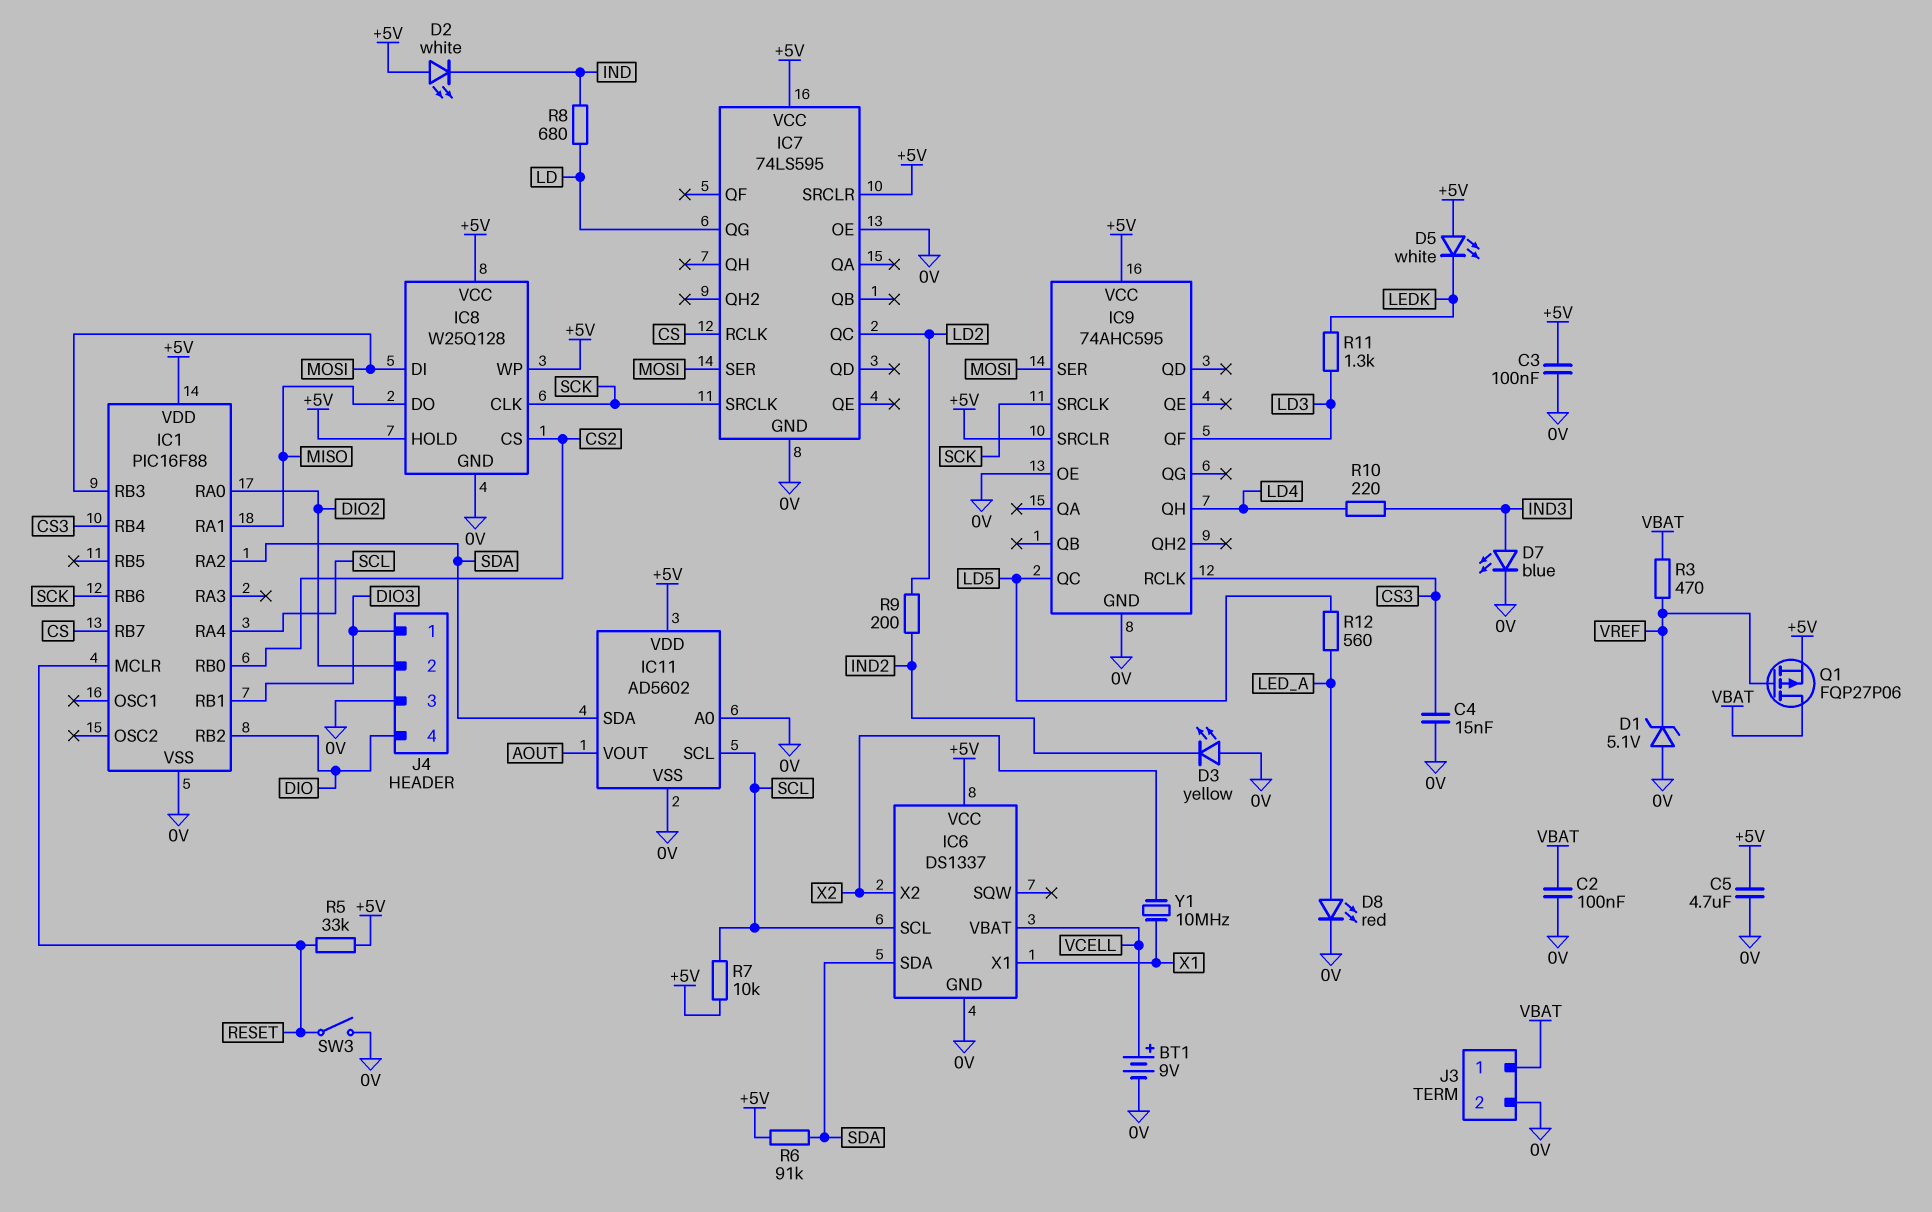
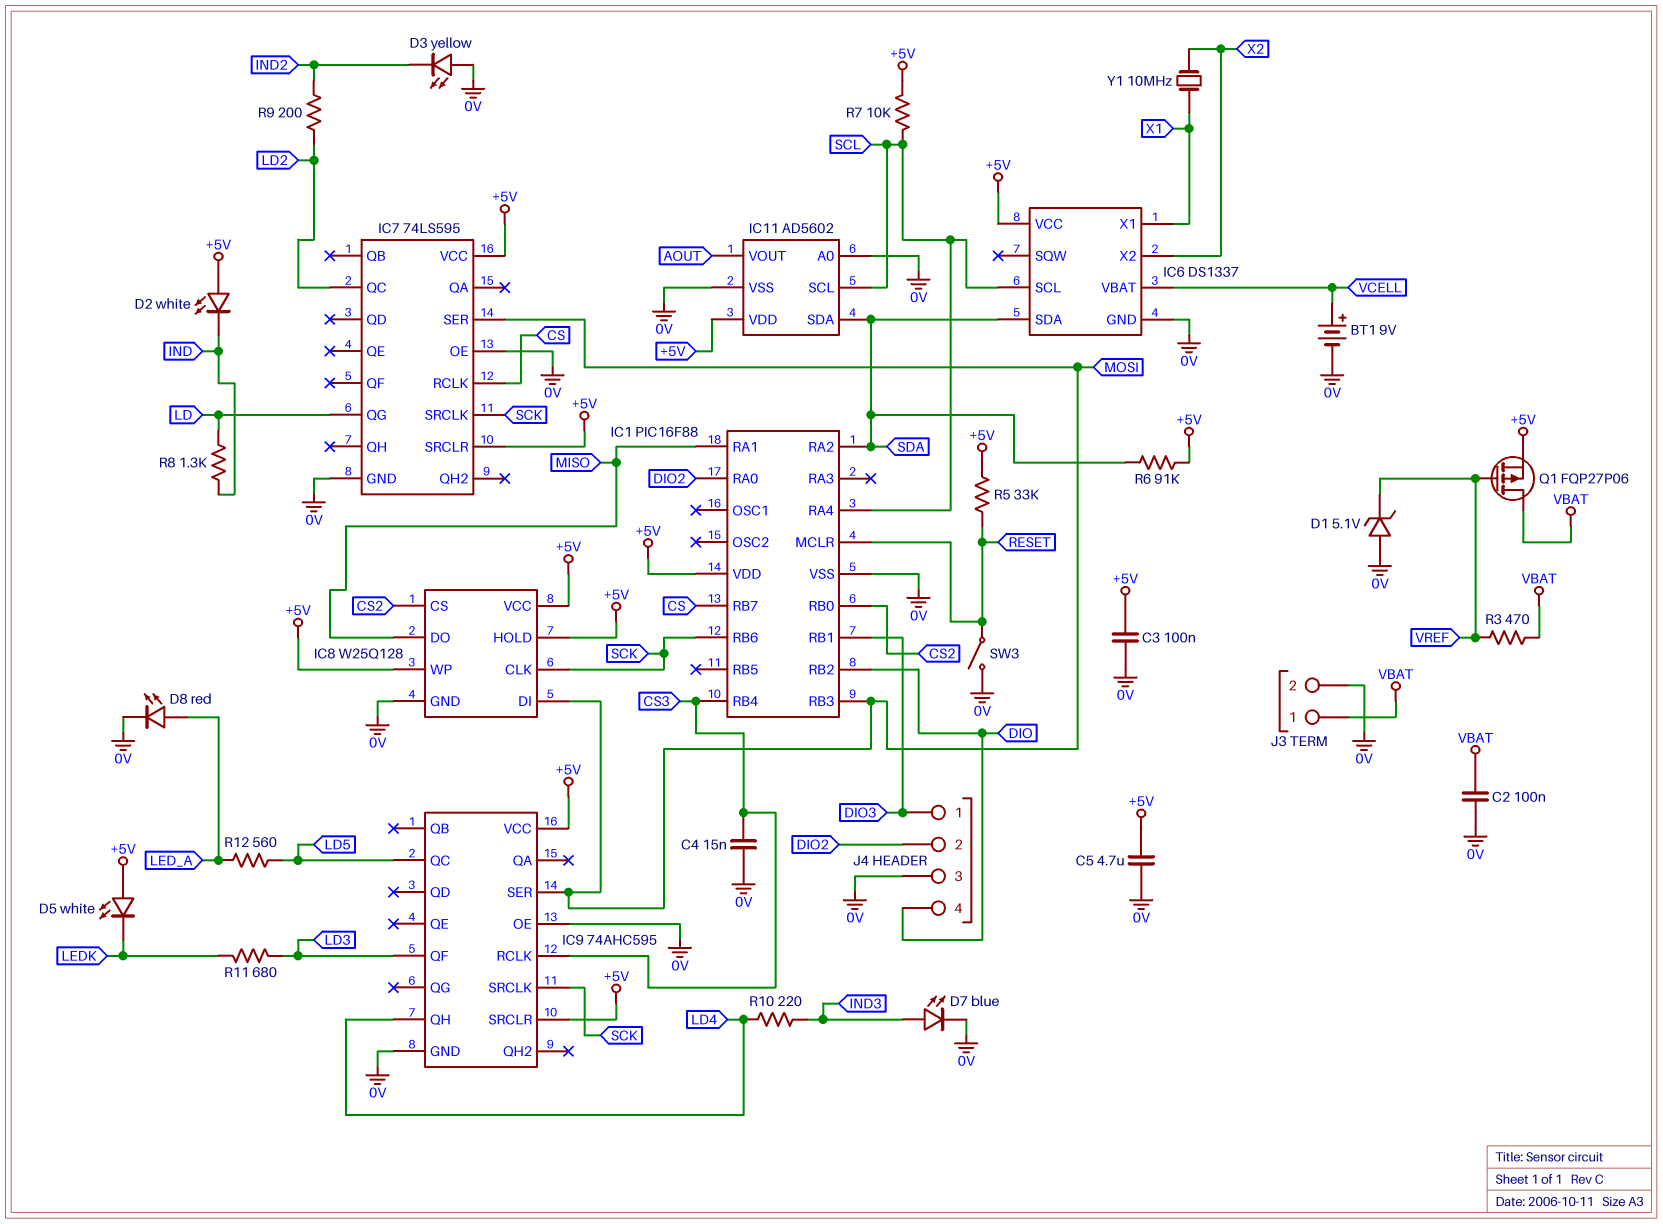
R8: 680 (IND, LD) -> 1.3k (IND, LD)
R11: 1.3k (LD3, LEDK) -> 680 (LD3, LEDK)

